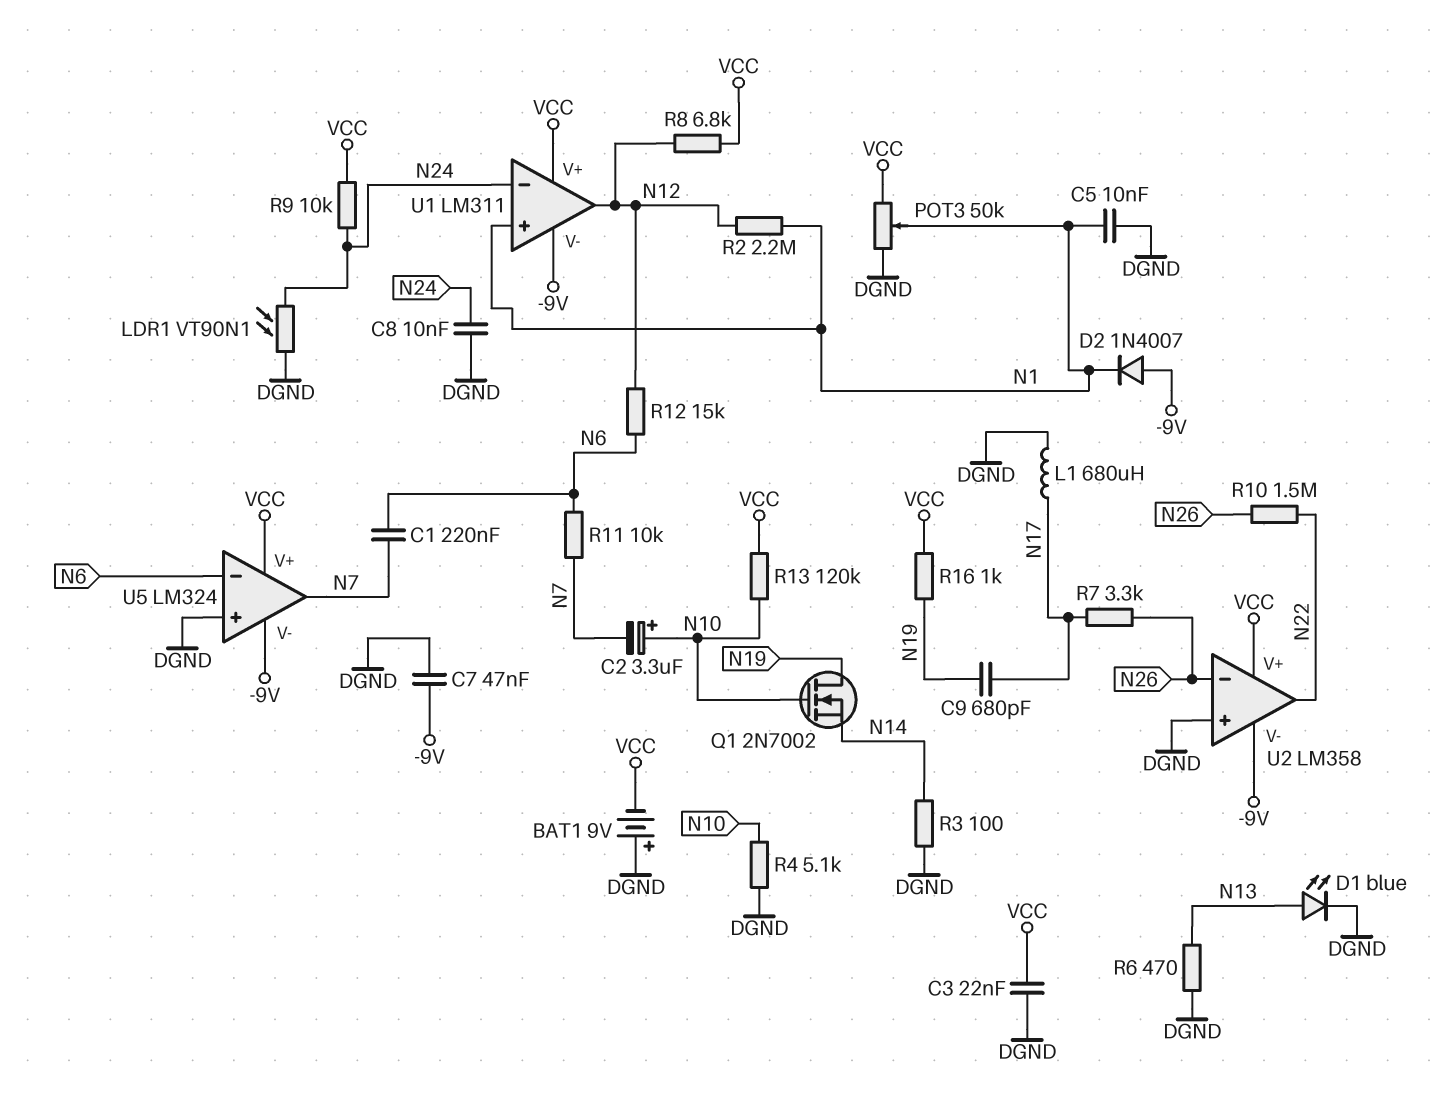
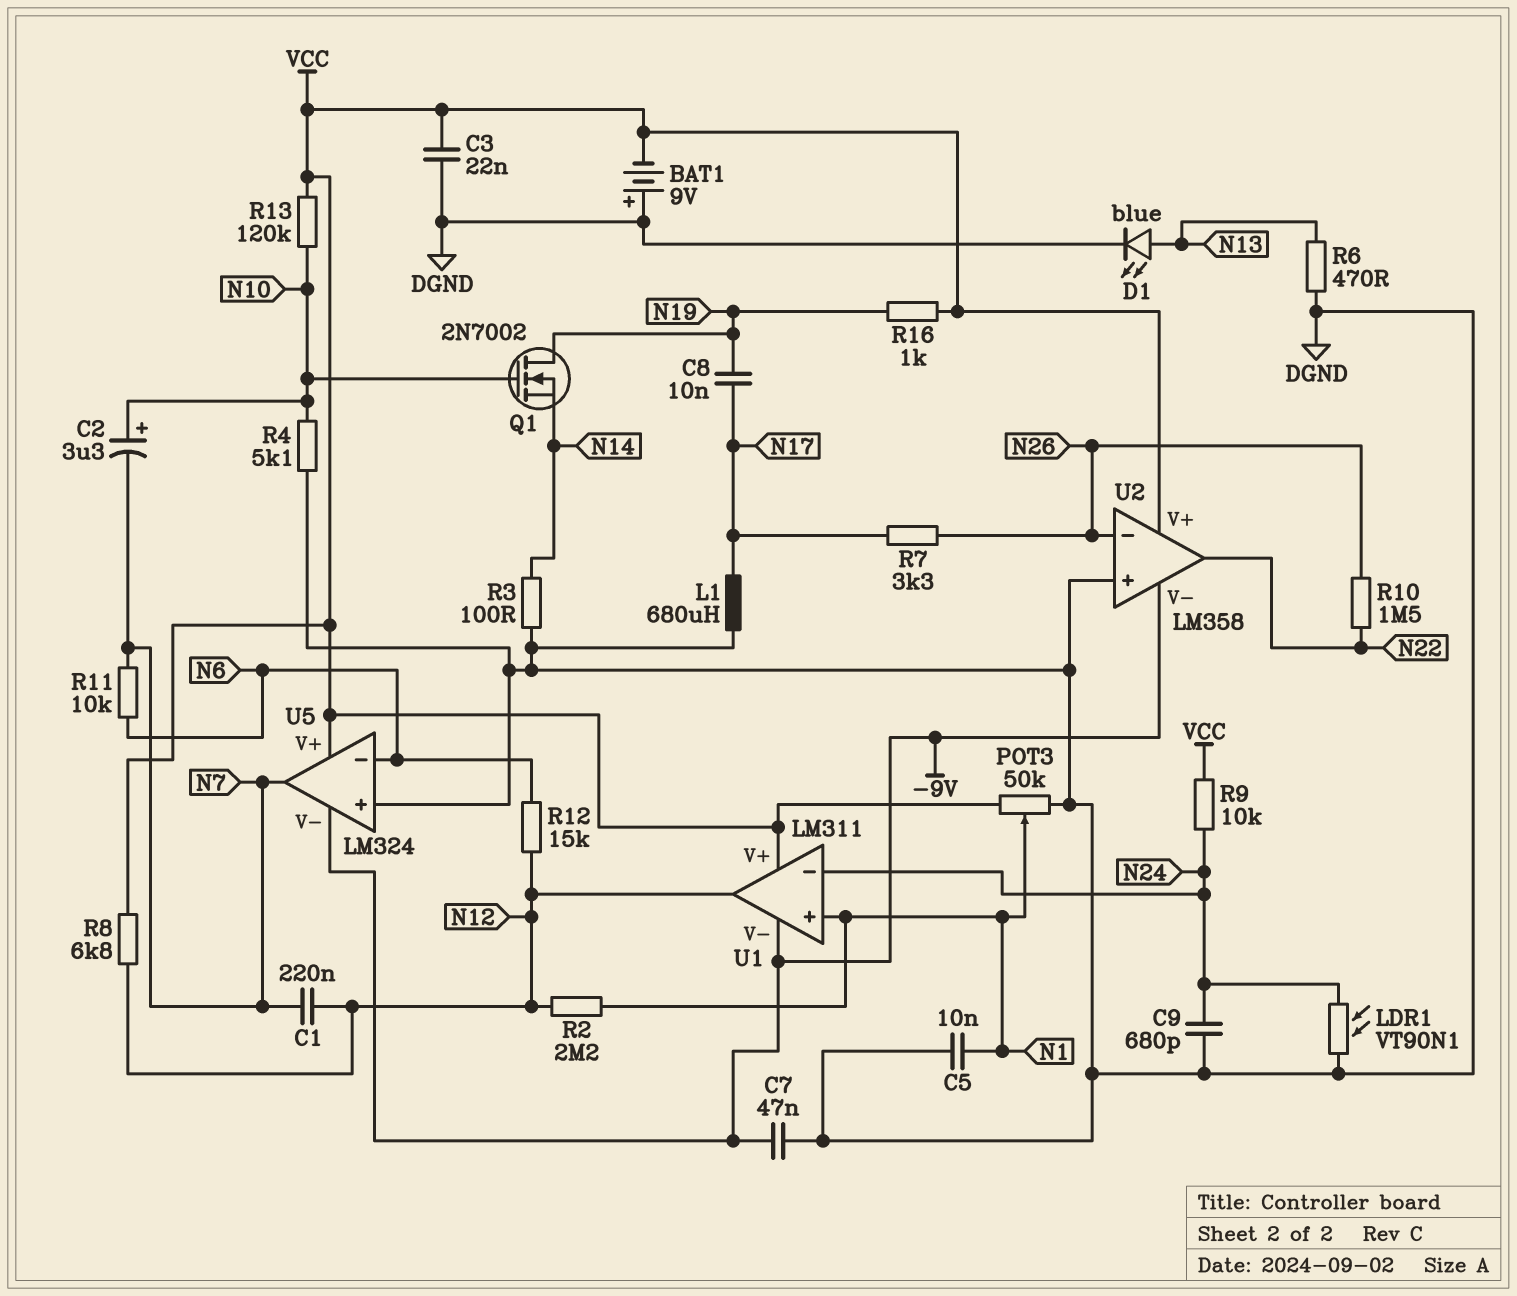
C1: 220nF (N6, N7) -> 220nF (N7, N12)
C8: 10nF (DGND, N24) -> 10nF (N17, N19)
C9: 680pF (N17, N19) -> 680pF (DGND, N24)
D2: diode 1N4007 (A -9V, K N1) -> none

